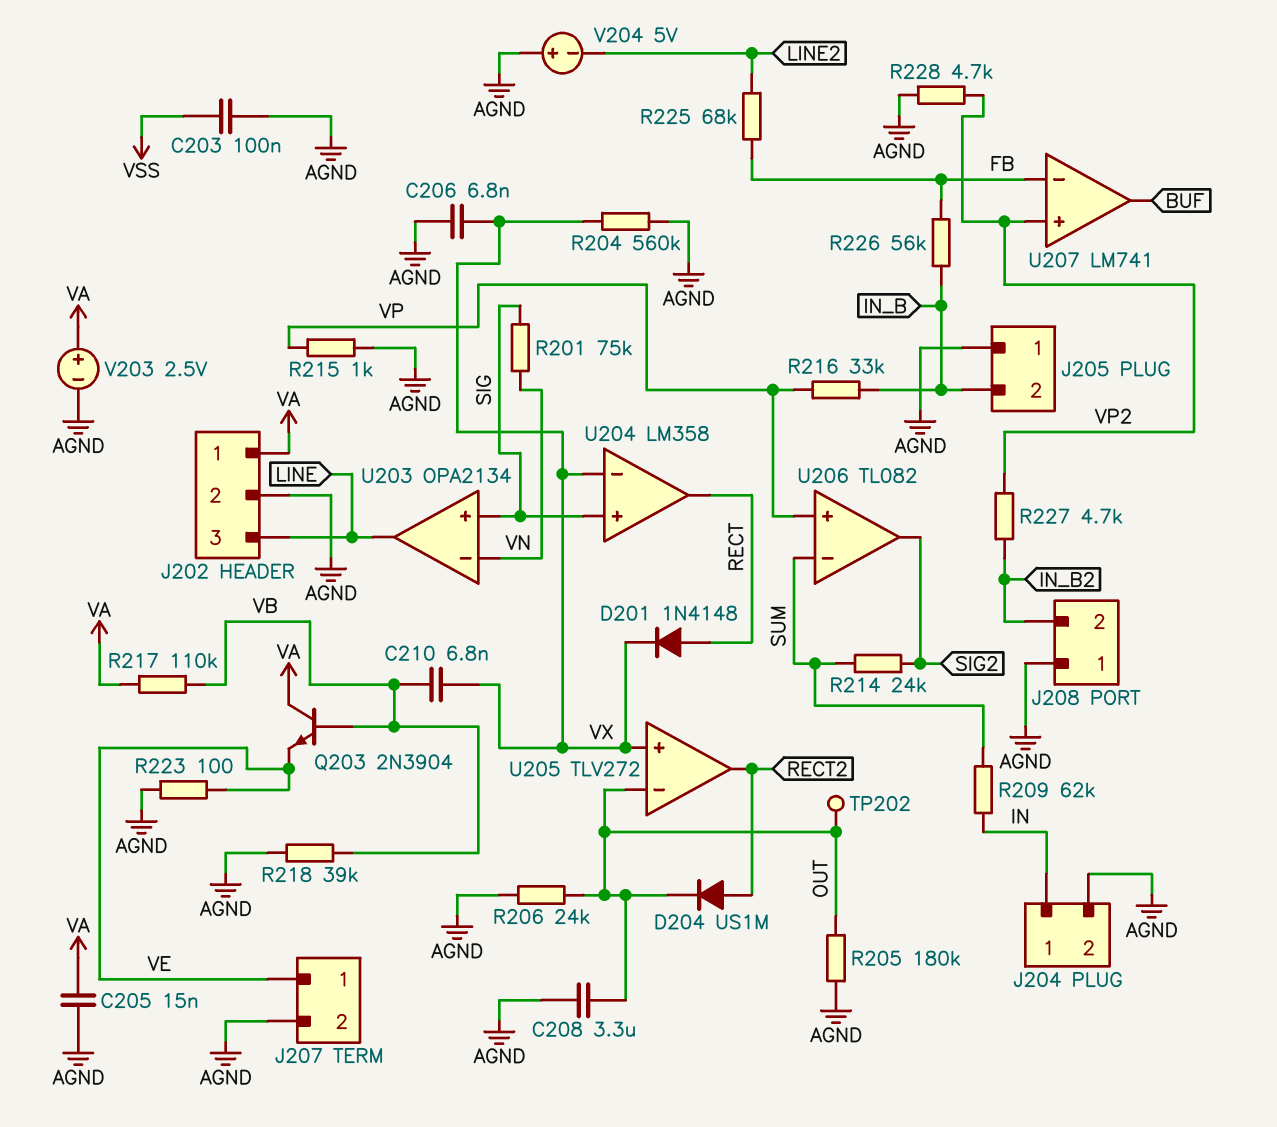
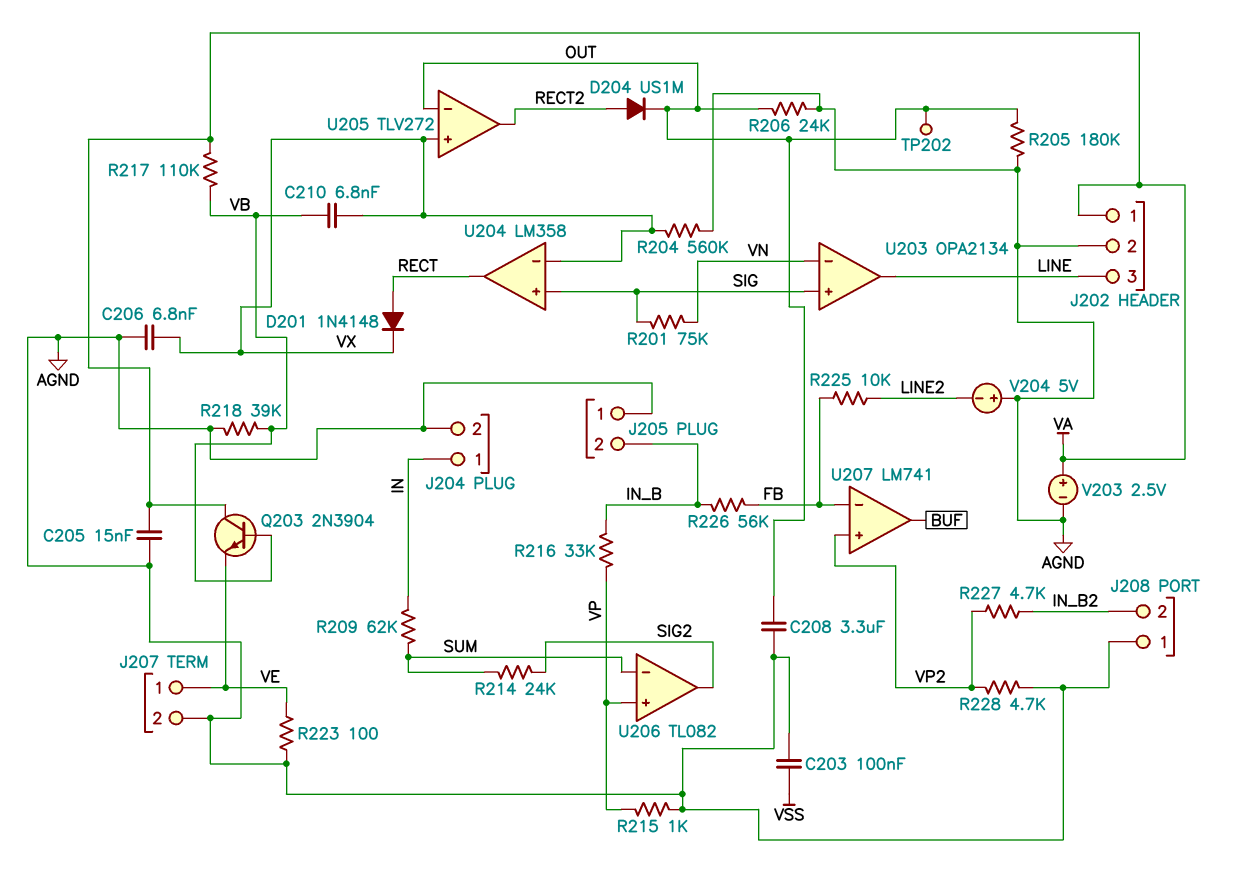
R225: 68k (FB, LINE2) -> 10k (FB, LINE2)

